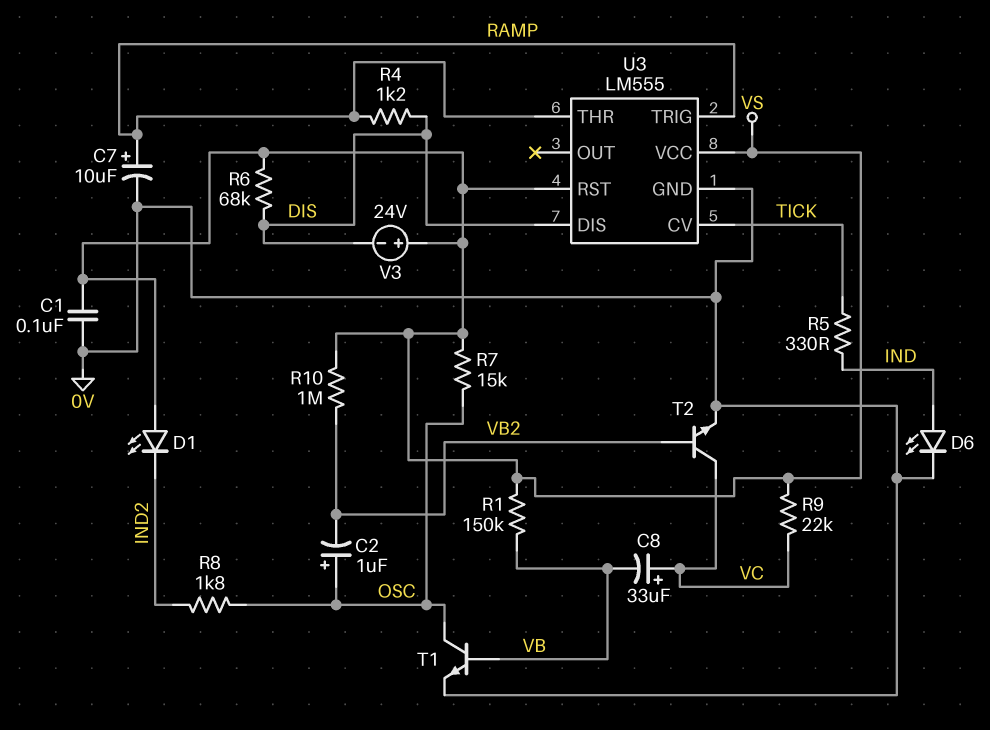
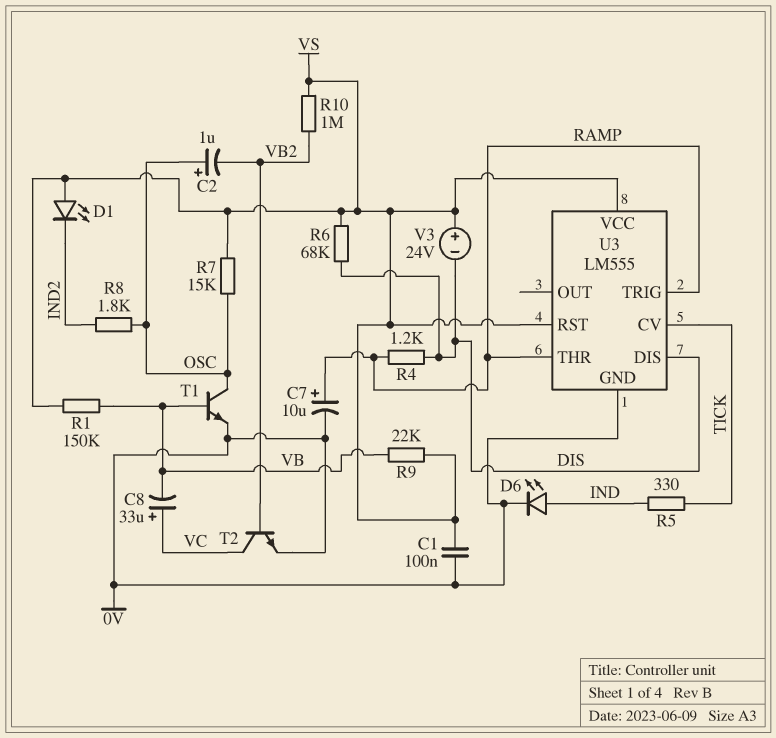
R9: 22k (VC, VS) -> 22k (VB, VS)

